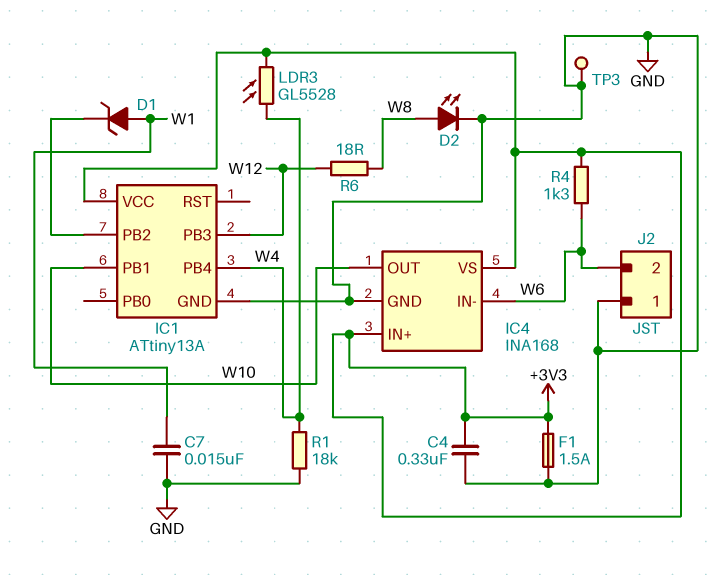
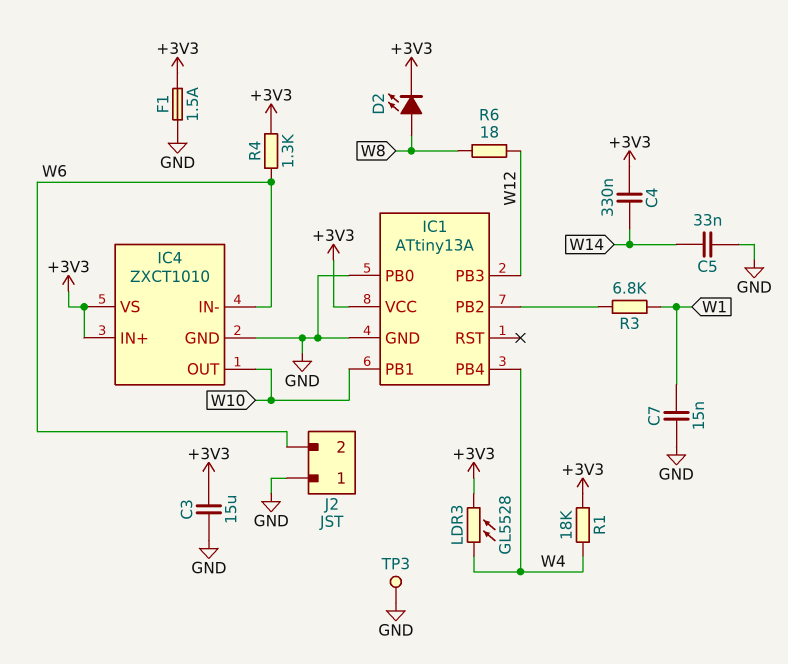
C3: none -> 15uF (+3V3, GND)
C4: 330nF (+3V3, GND) -> 330nF (+3V3, W14)
C5: none -> 33nF (GND, W14)
D1: zener (A W1, K IC1/PB2) -> none
D2: LED (A W8, K GND) -> LED (A W8, K +3V3)
IC1 pin PB0: none -> GND
IC4: INA168 -> ZXCT1010
R1: 18k (GND, W4) -> 18k (+3V3, W4)
R3: none -> 6.8k (IC1/PB2, W1)

